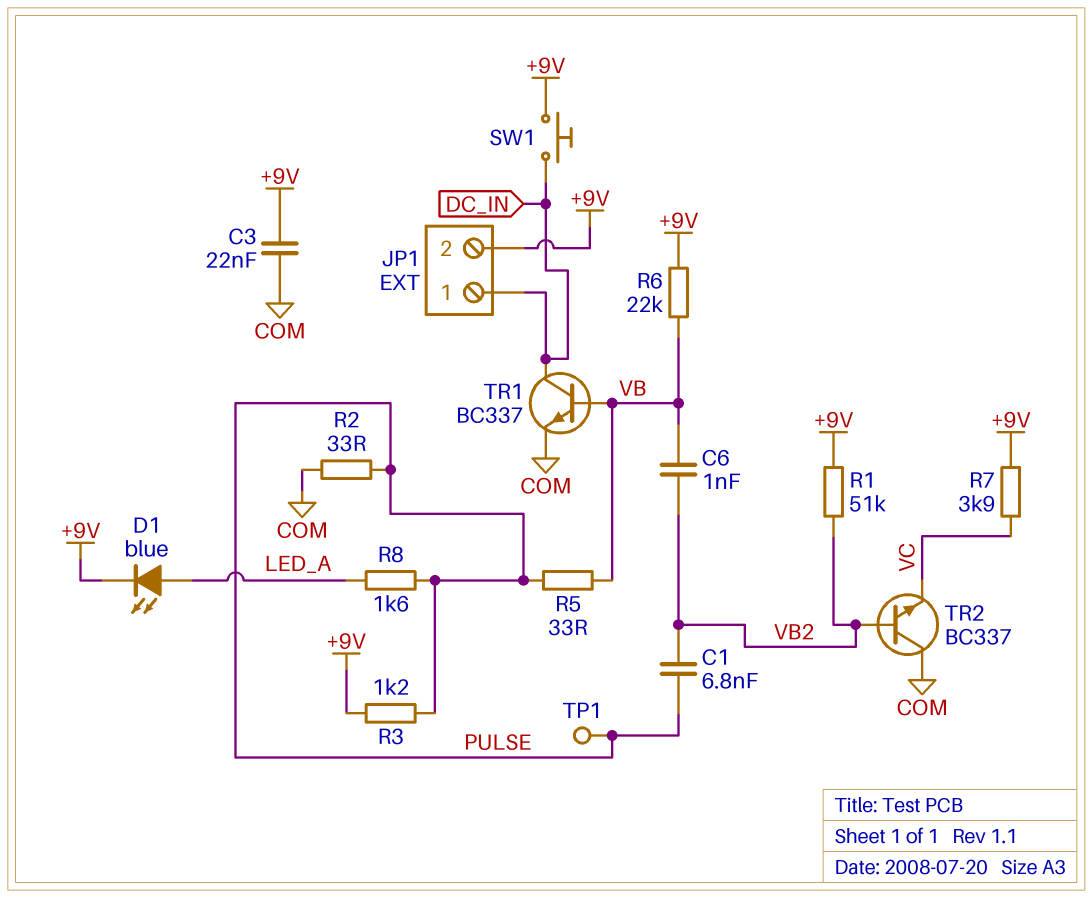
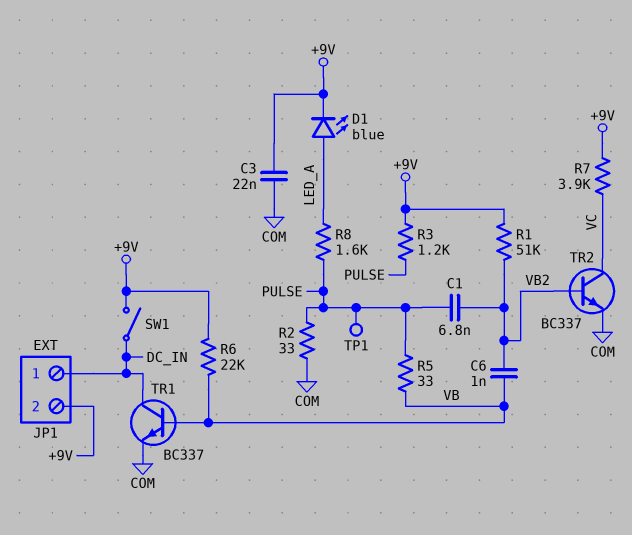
SW1: button (+9V, DC_IN) -> switch (+9V, DC_IN)
TR2: NPN BC337 (B VB2, C COM, E VC) -> NPN BC337 (B VB2, C VC, E COM)

